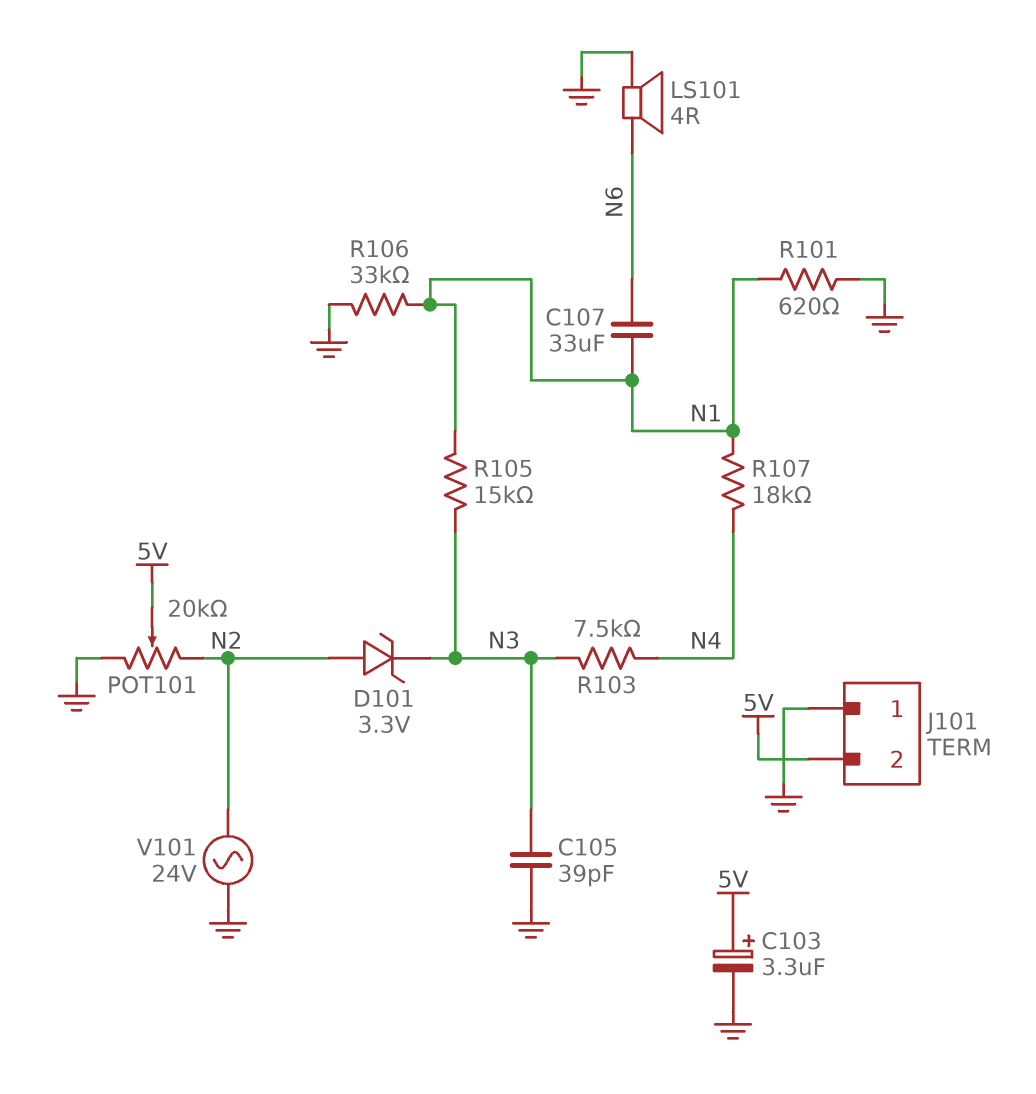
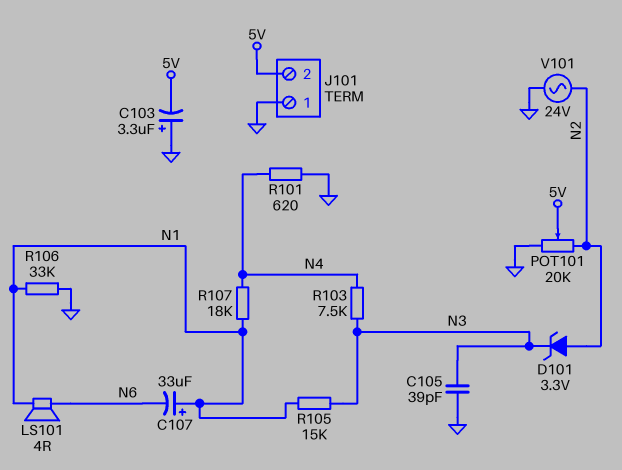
C103: 3.3uF (plus 5V, minus GND) -> 3.3uF (plus GND, minus 5V)
C107: 33uF (N1, N6) -> 33uF (plus N1, minus N6)
LS101: speaker 4R (GND, N6) -> speaker 4R (N1, N6)
R101: 620 (GND, N1) -> 620 (GND, N4)

